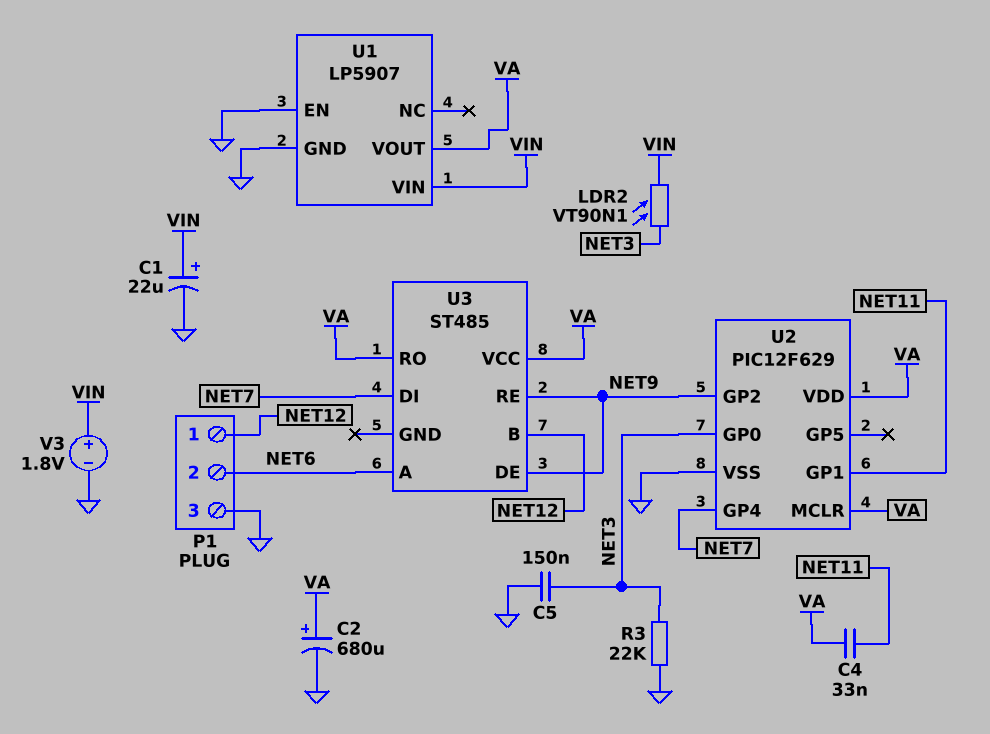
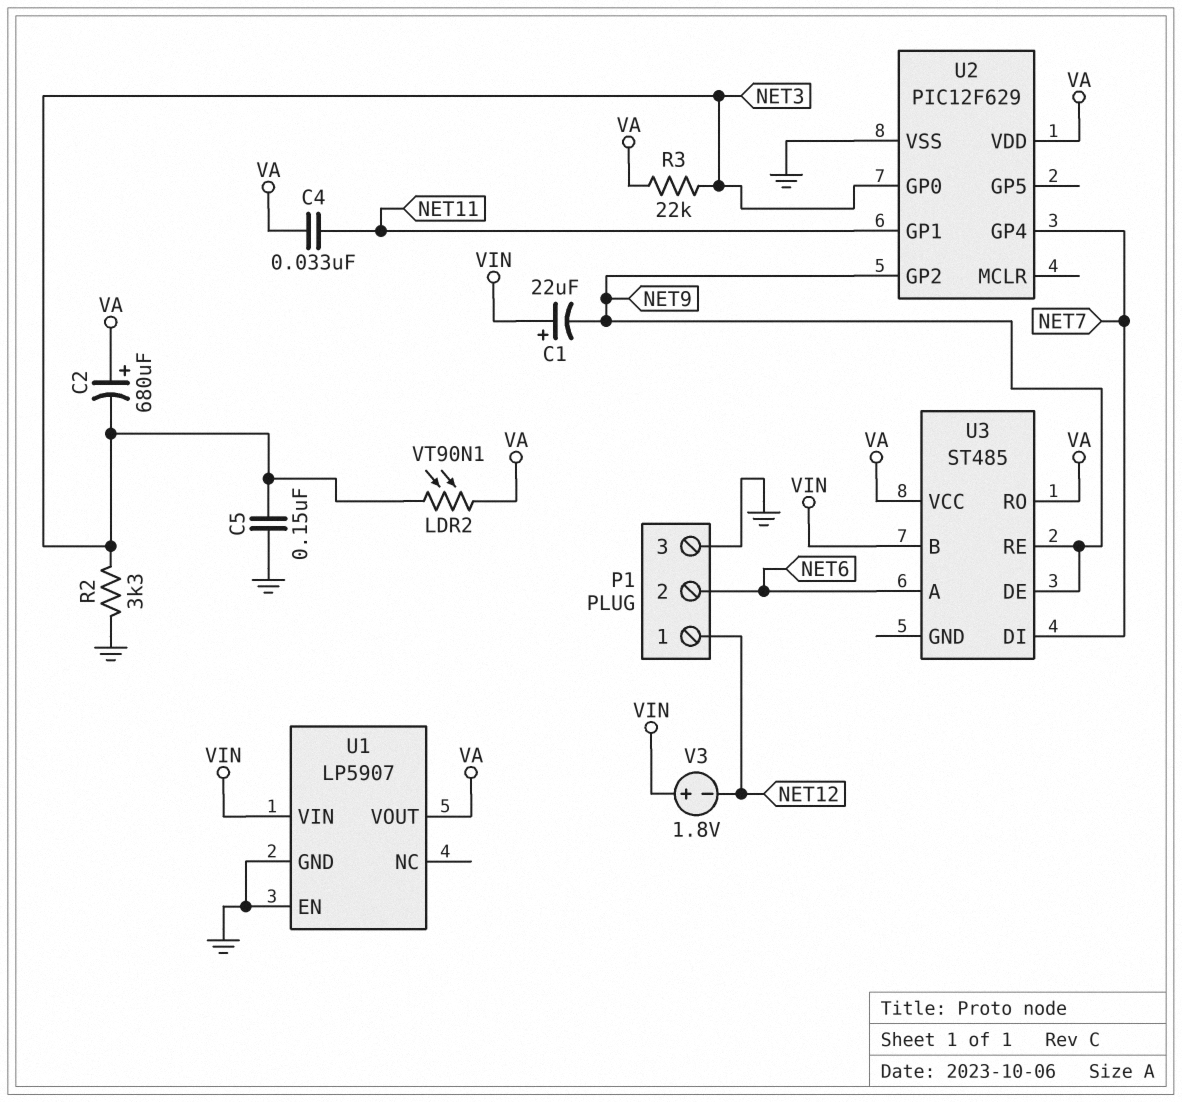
C1: 22uF (plus VIN, minus GND) -> 22uF (plus VIN, minus NET9)
C2: 680uF (plus VA, minus GND) -> 680uF (plus VA, minus NET3)
LDR2: VT90N1 (NET3, VIN) -> VT90N1 (NET3, VA)
R2: none -> 3.3k (GND, NET3)
R3: 22k (GND, NET3) -> 22k (NET3, VA)
U2 pin MCLR: VA -> none
U3 pin B: NET12 -> VIN
V3: 1.8V (plus VIN, minus GND) -> 1.8V (plus VIN, minus NET12)

